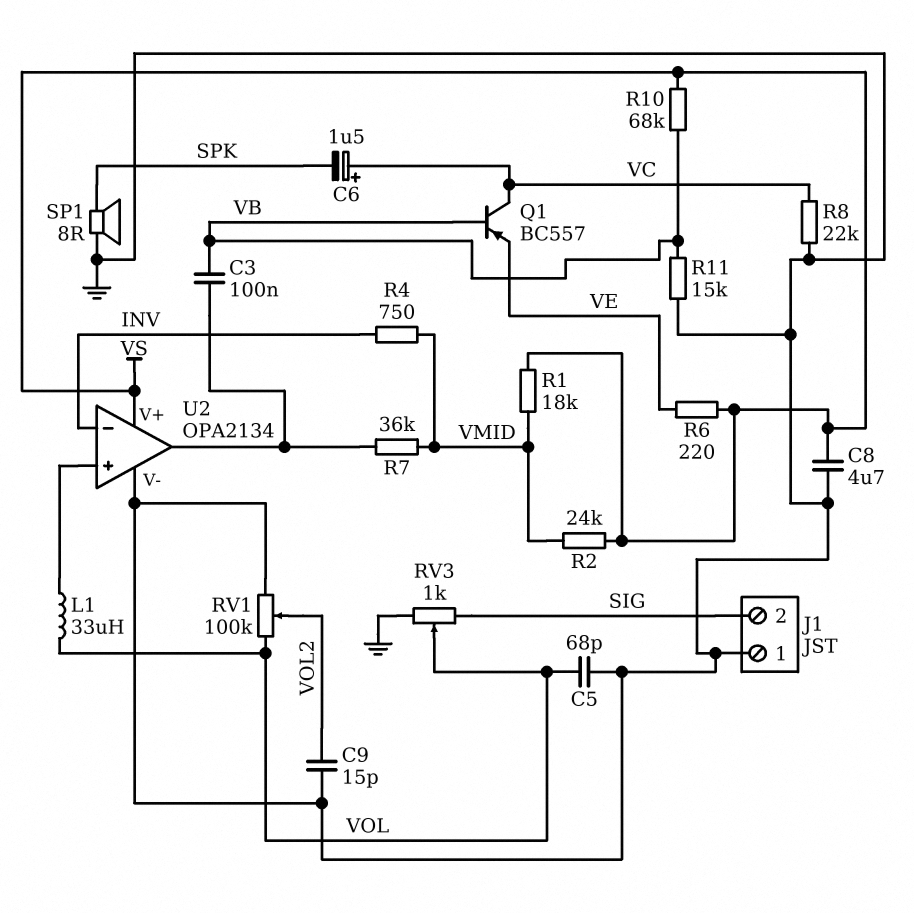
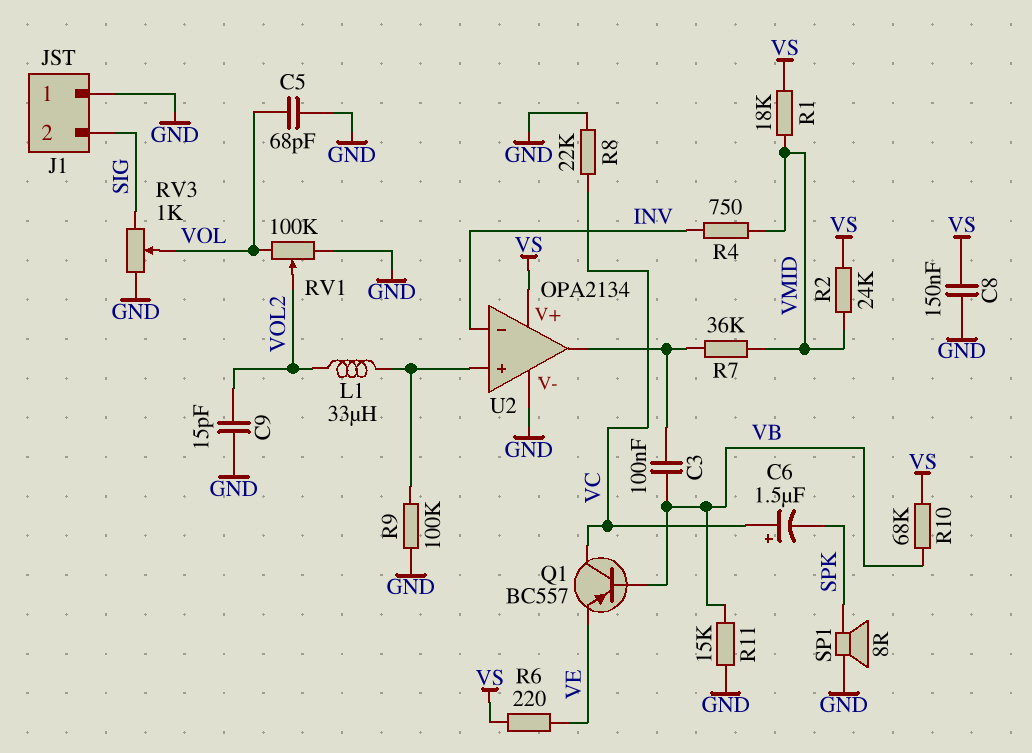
C8: 4.7uF (GND, VS) -> 150nF (GND, VS)
L1: 33uH (U2/in+, VOL) -> 33uH (U2/in+, VOL2)
R9: none -> 100k (GND, U2/in+)

